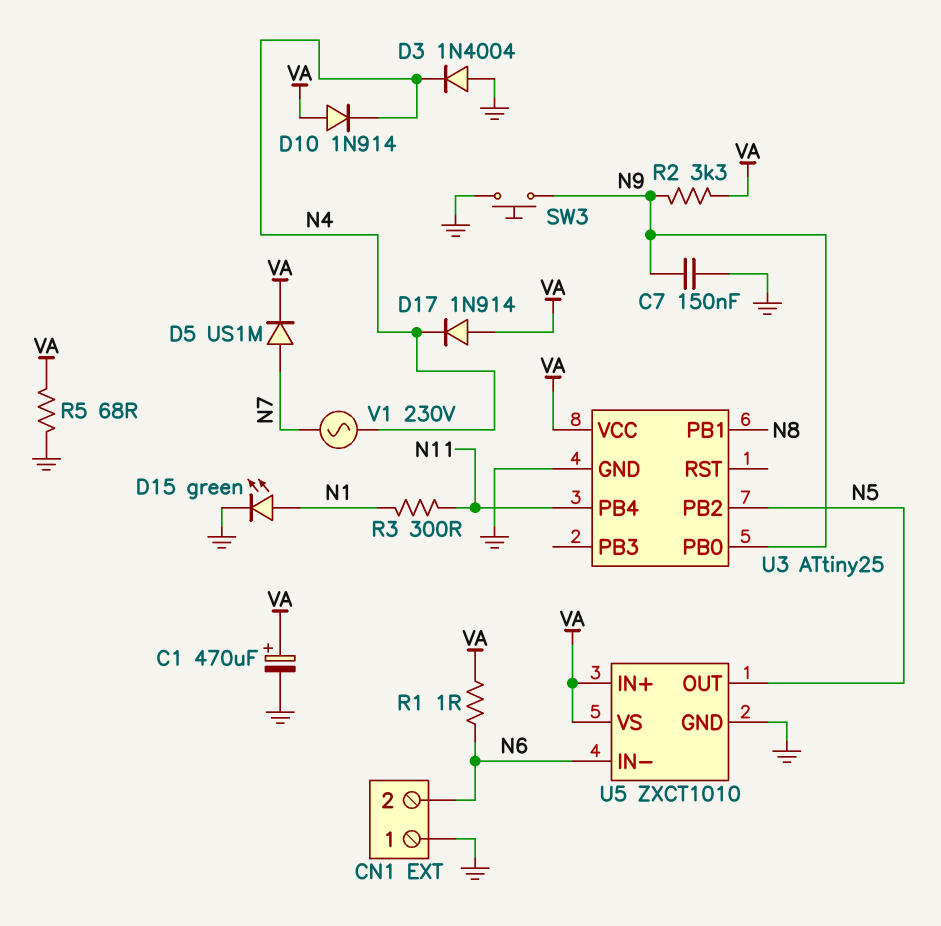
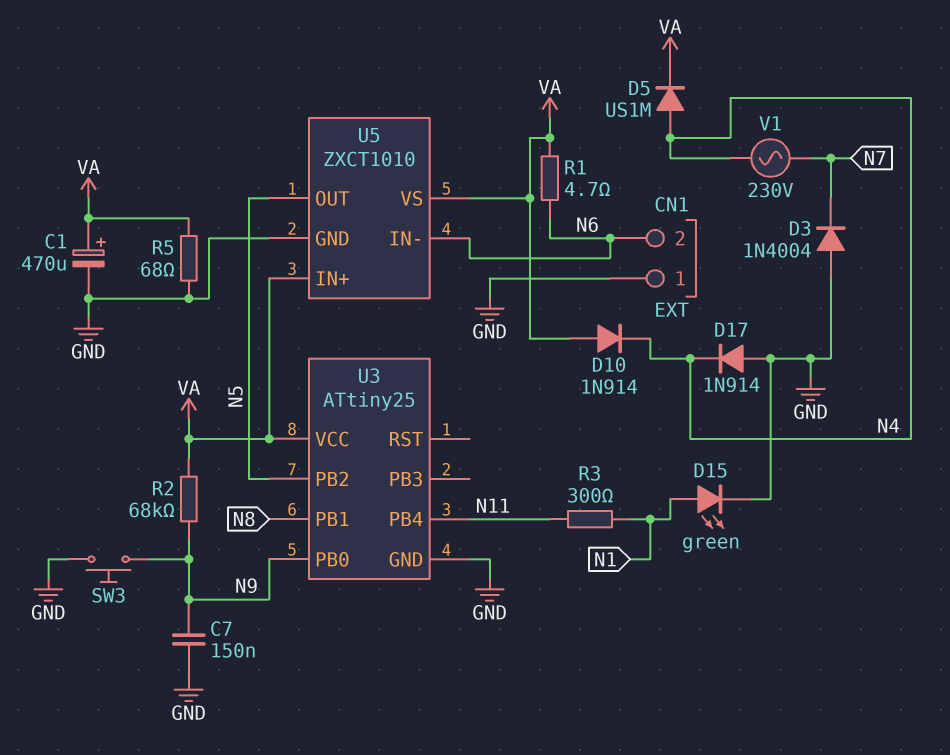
D3: diode 1N4004 (A GND, K N4) -> diode 1N4004 (A GND, K N7)
D5: diode US1M (A N7, K VA) -> diode US1M (A N4, K VA)
D17: diode 1N914 (A VA, K N4) -> diode 1N914 (A GND, K N4)
R1: 1 (N6, VA) -> 4.7 (N6, VA)
R2: 3.3k (N9, VA) -> 68k (N9, VA)

